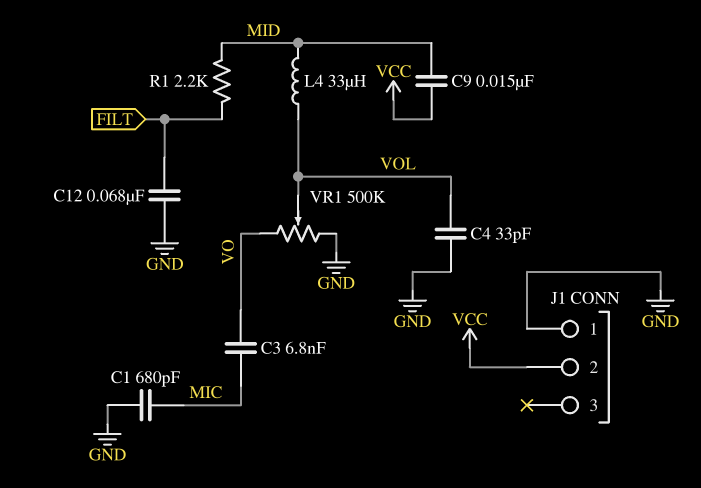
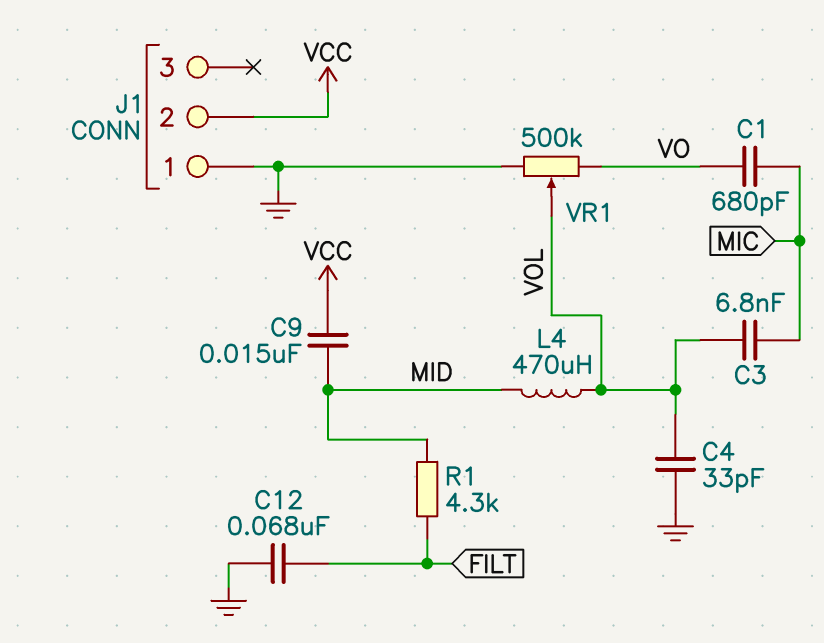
C1: 680pF (GND, MIC) -> 680pF (MIC, VO)
C3: 6.8nF (MIC, VO) -> 6.8nF (MIC, VOL)
L4: 33uH (MID, VOL) -> 470uH (MID, VOL)
R1: 2.2k (FILT, MID) -> 4.3k (FILT, MID)

